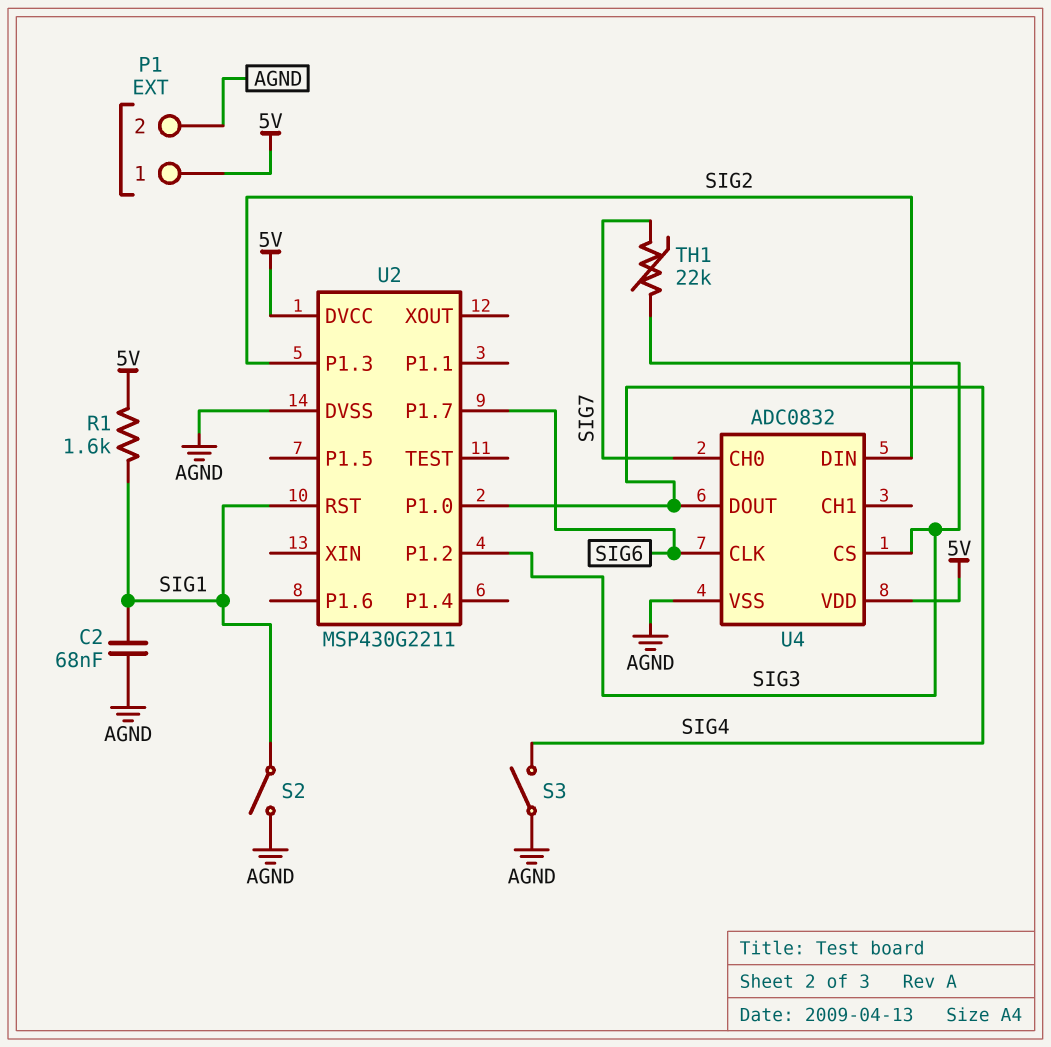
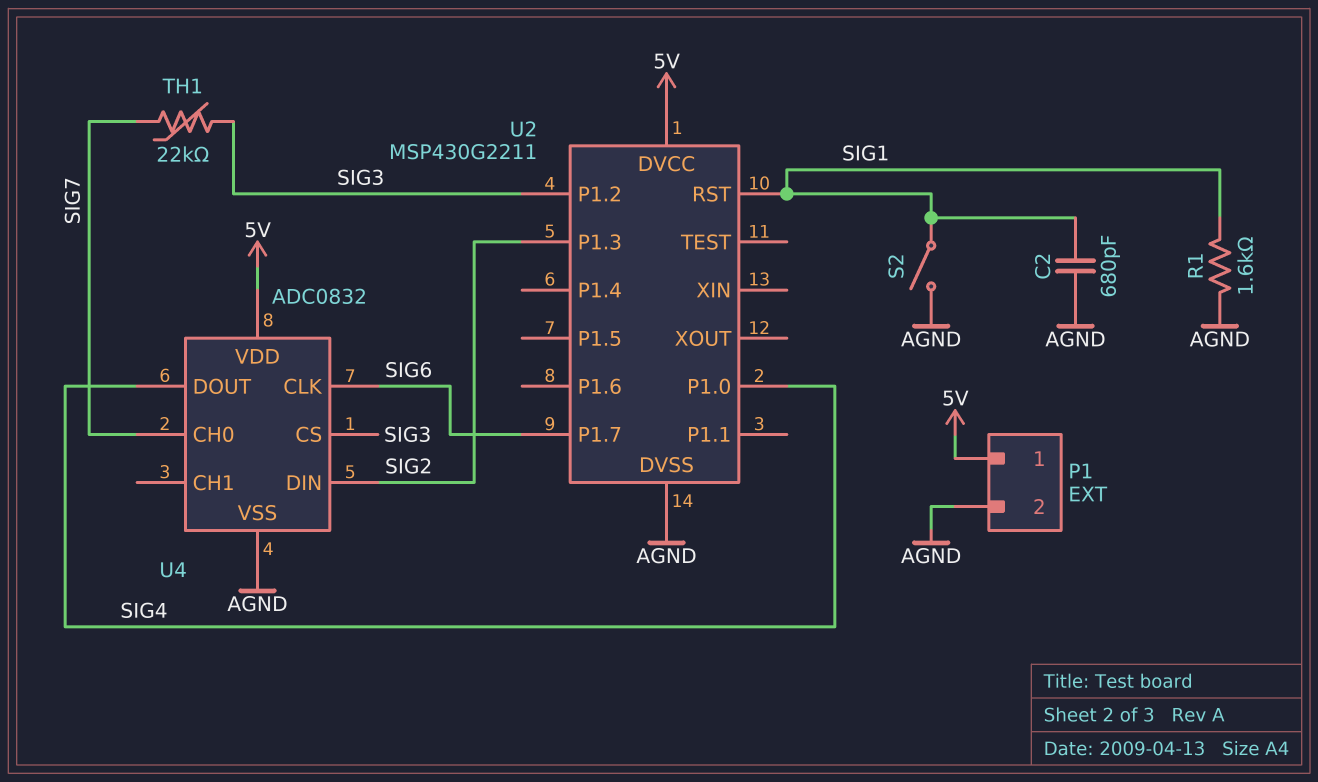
C2: 68nF (AGND, SIG1) -> 680pF (AGND, SIG1)
R1: 1.6k (5V, SIG1) -> 1.6k (AGND, SIG1)
S3: switch (AGND, SIG4) -> none

